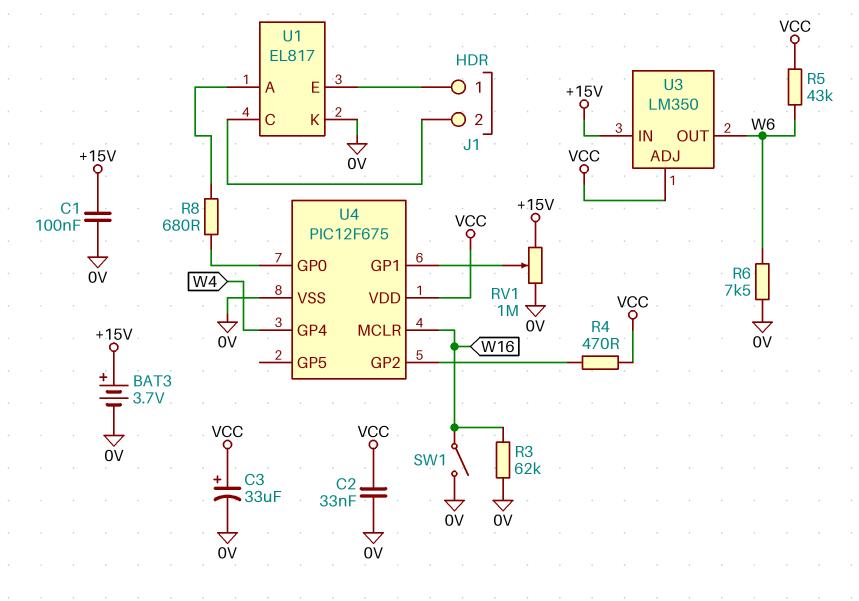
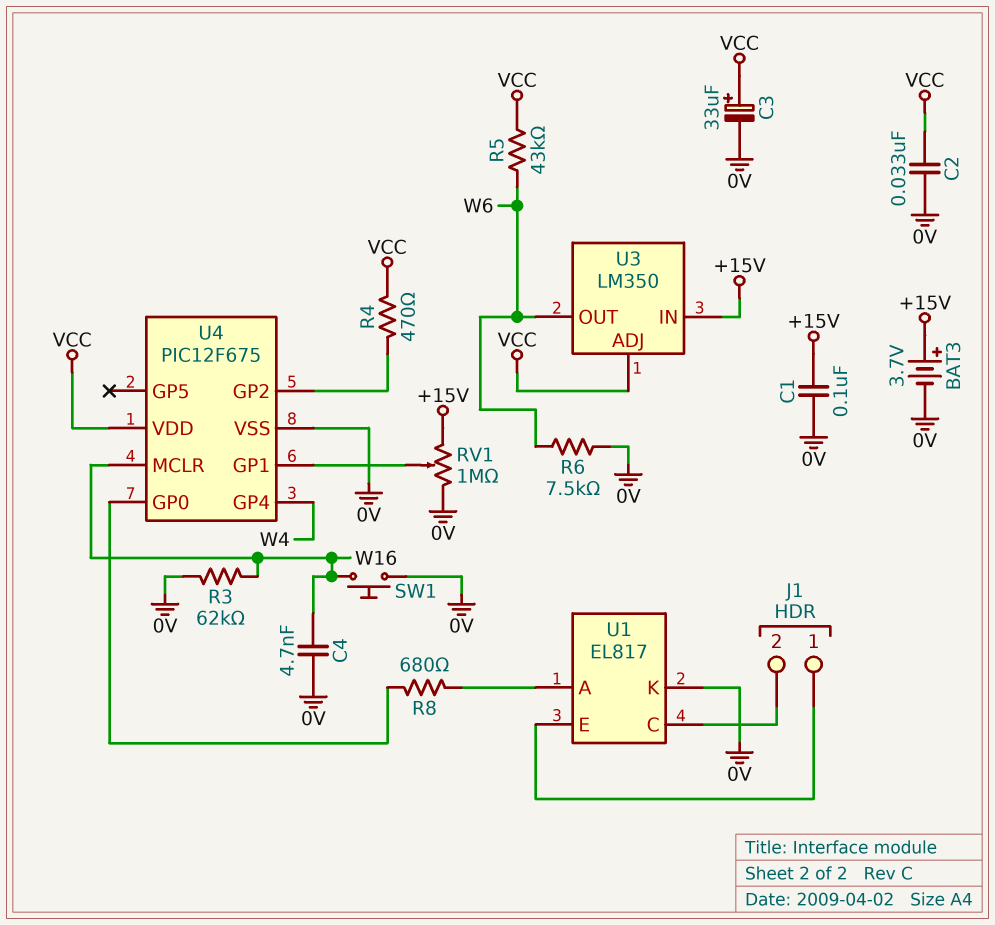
C4: none -> 4.7nF (0V, W16)
SW1: switch (0V, W16) -> button (0V, W16)

